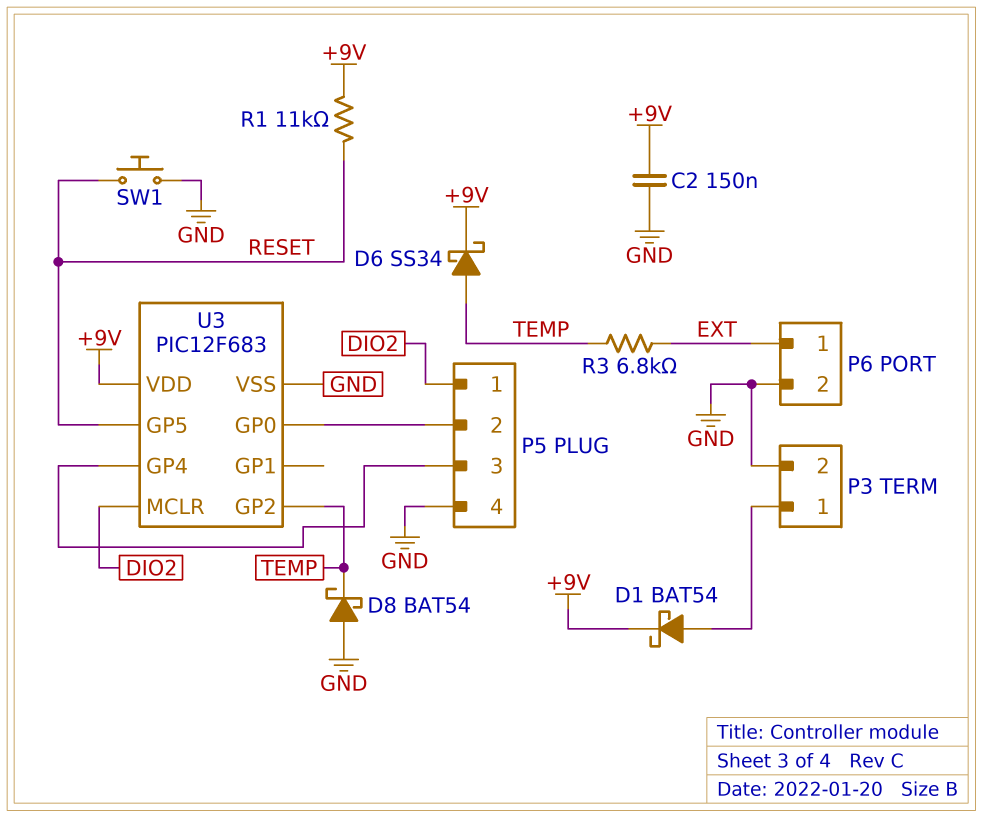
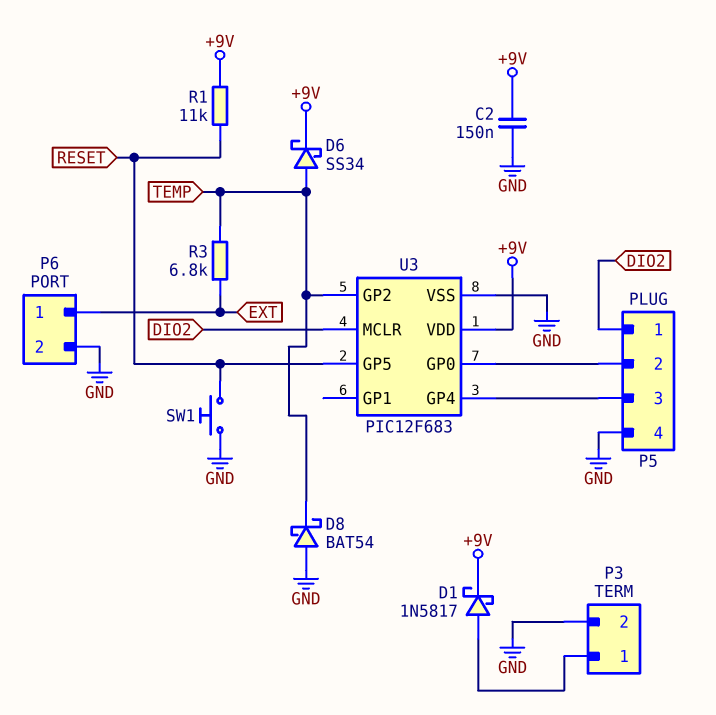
D1: schottky BAT54 (A P3/1, K +9V) -> schottky 1N5817 (A P3/1, K +9V)

